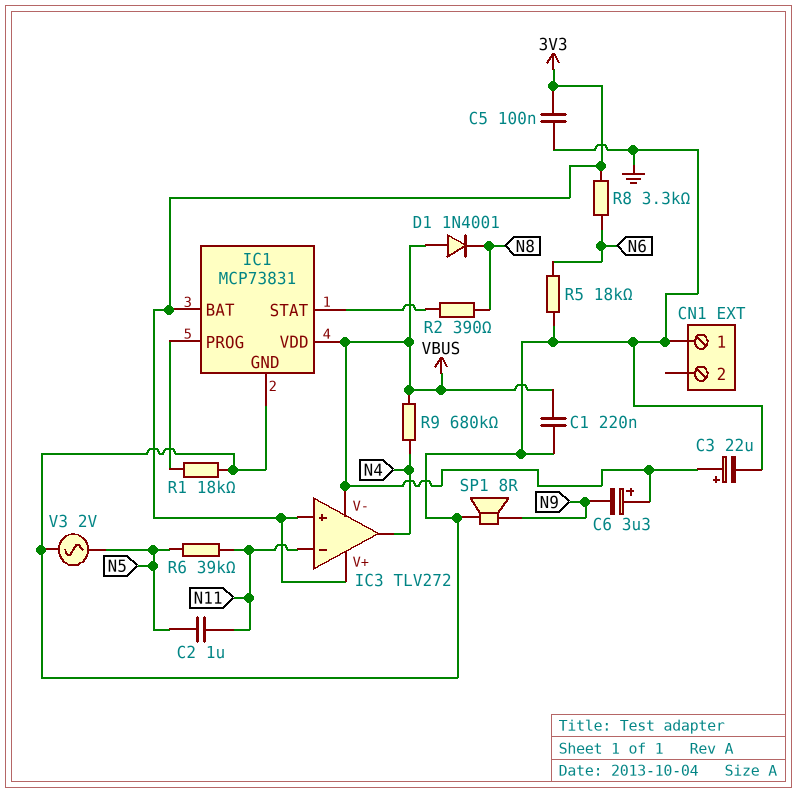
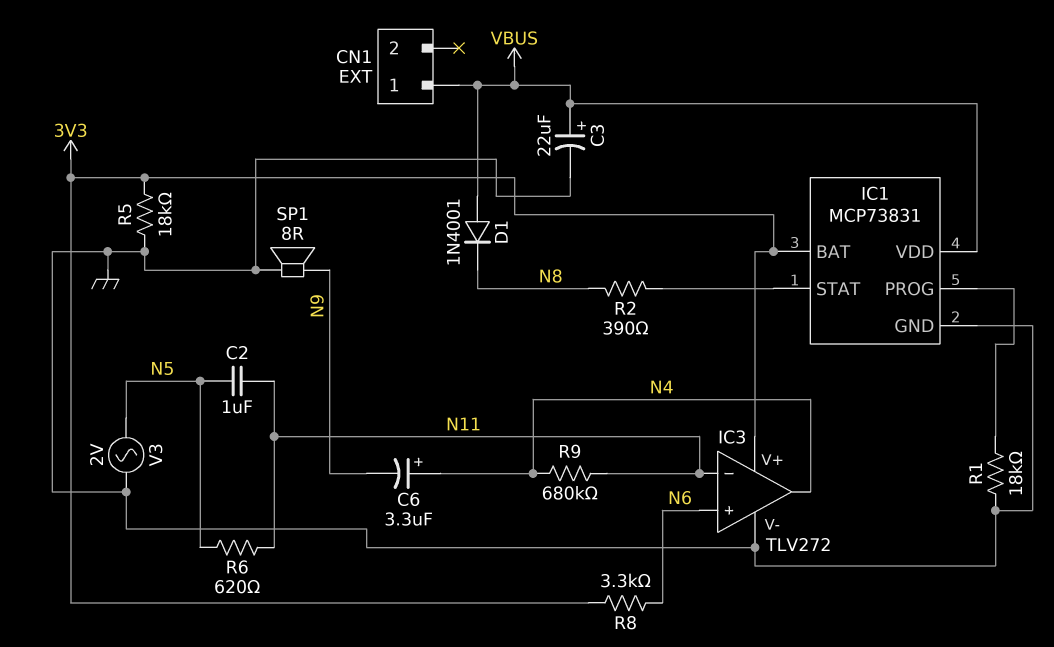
C1: 220nF (GND, VBUS) -> none
C5: 100nF (3V3, GND) -> none
C6: 3.3uF (plus VBUS, minus N9) -> 3.3uF (plus N4, minus N9)
CN1 pin 1: GND -> VBUS
IC3 pin V-: VBUS -> GND
IC3 pin in+: 3V3 -> N6
R5: 18k (GND, N6) -> 18k (3V3, GND)
R6: 39k (N5, N11) -> 620 (N5, N11)
R9: 680k (N4, VBUS) -> 680k (N4, N11)

